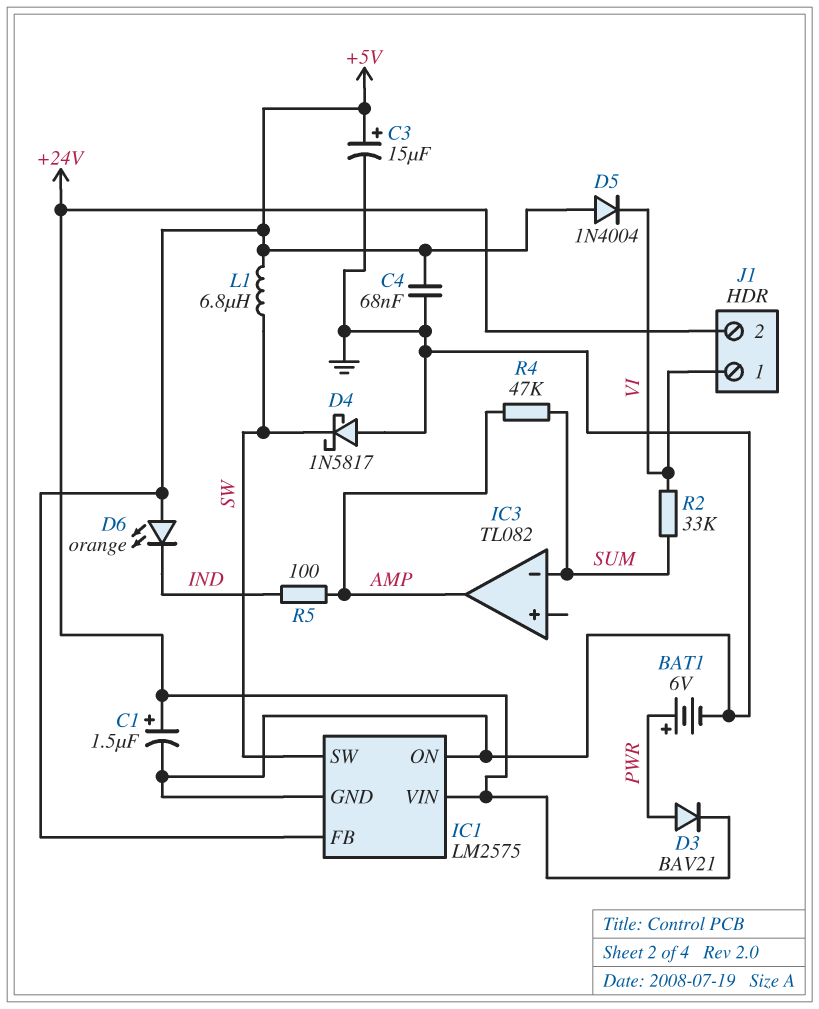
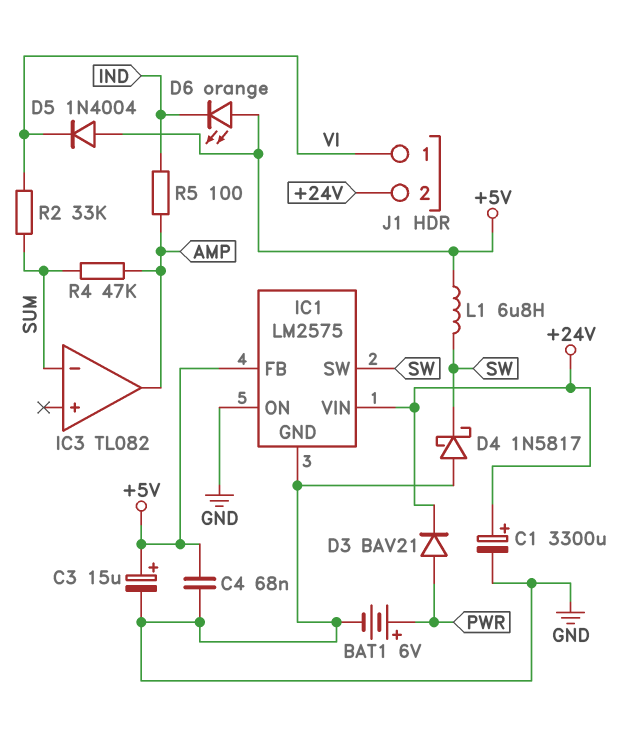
C1: 1.5uF (plus +24V, minus GND) -> 3300uF (plus +24V, minus GND)

